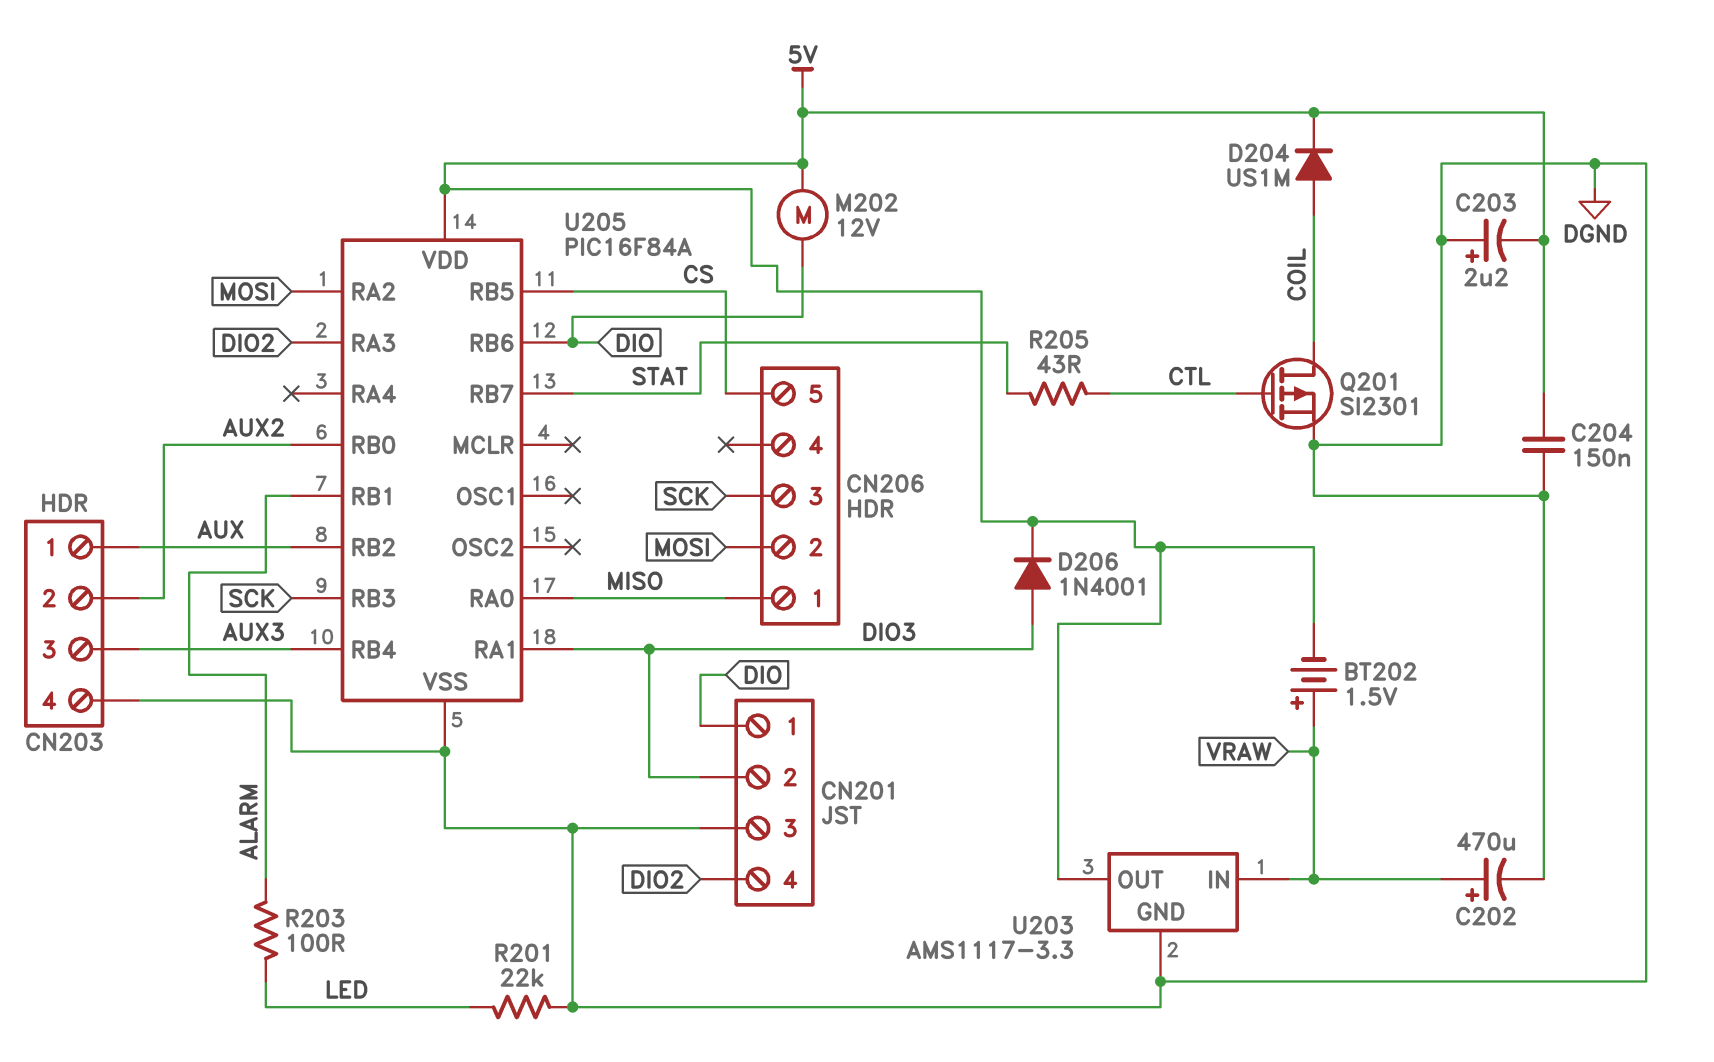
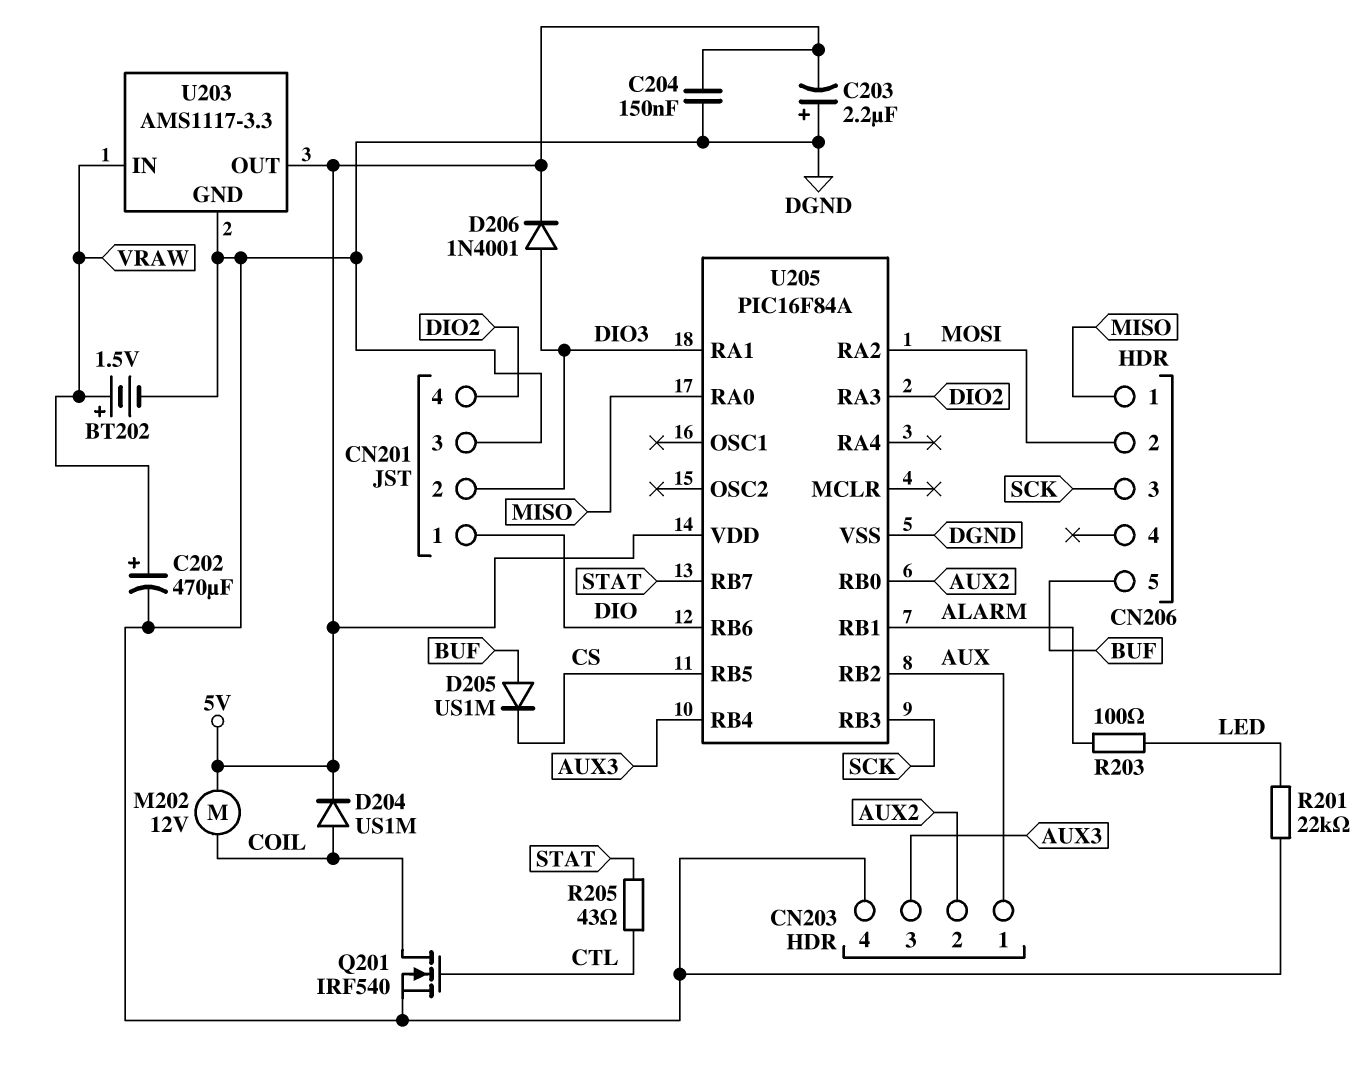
BT202: 1.5V (plus VRAW, minus 5V) -> 1.5V (plus VRAW, minus DGND)
CN206 pin 5: CS -> BUF
D205: none -> diode US1M (A BUF, K CS)
M202: motor 12V (5V, DIO) -> motor 12V (5V, COIL)
Q201: PMOS SI2301 (G CTL, D COIL, S DGND) -> NMOS IRF540 (G CTL, D COIL, S DGND)

